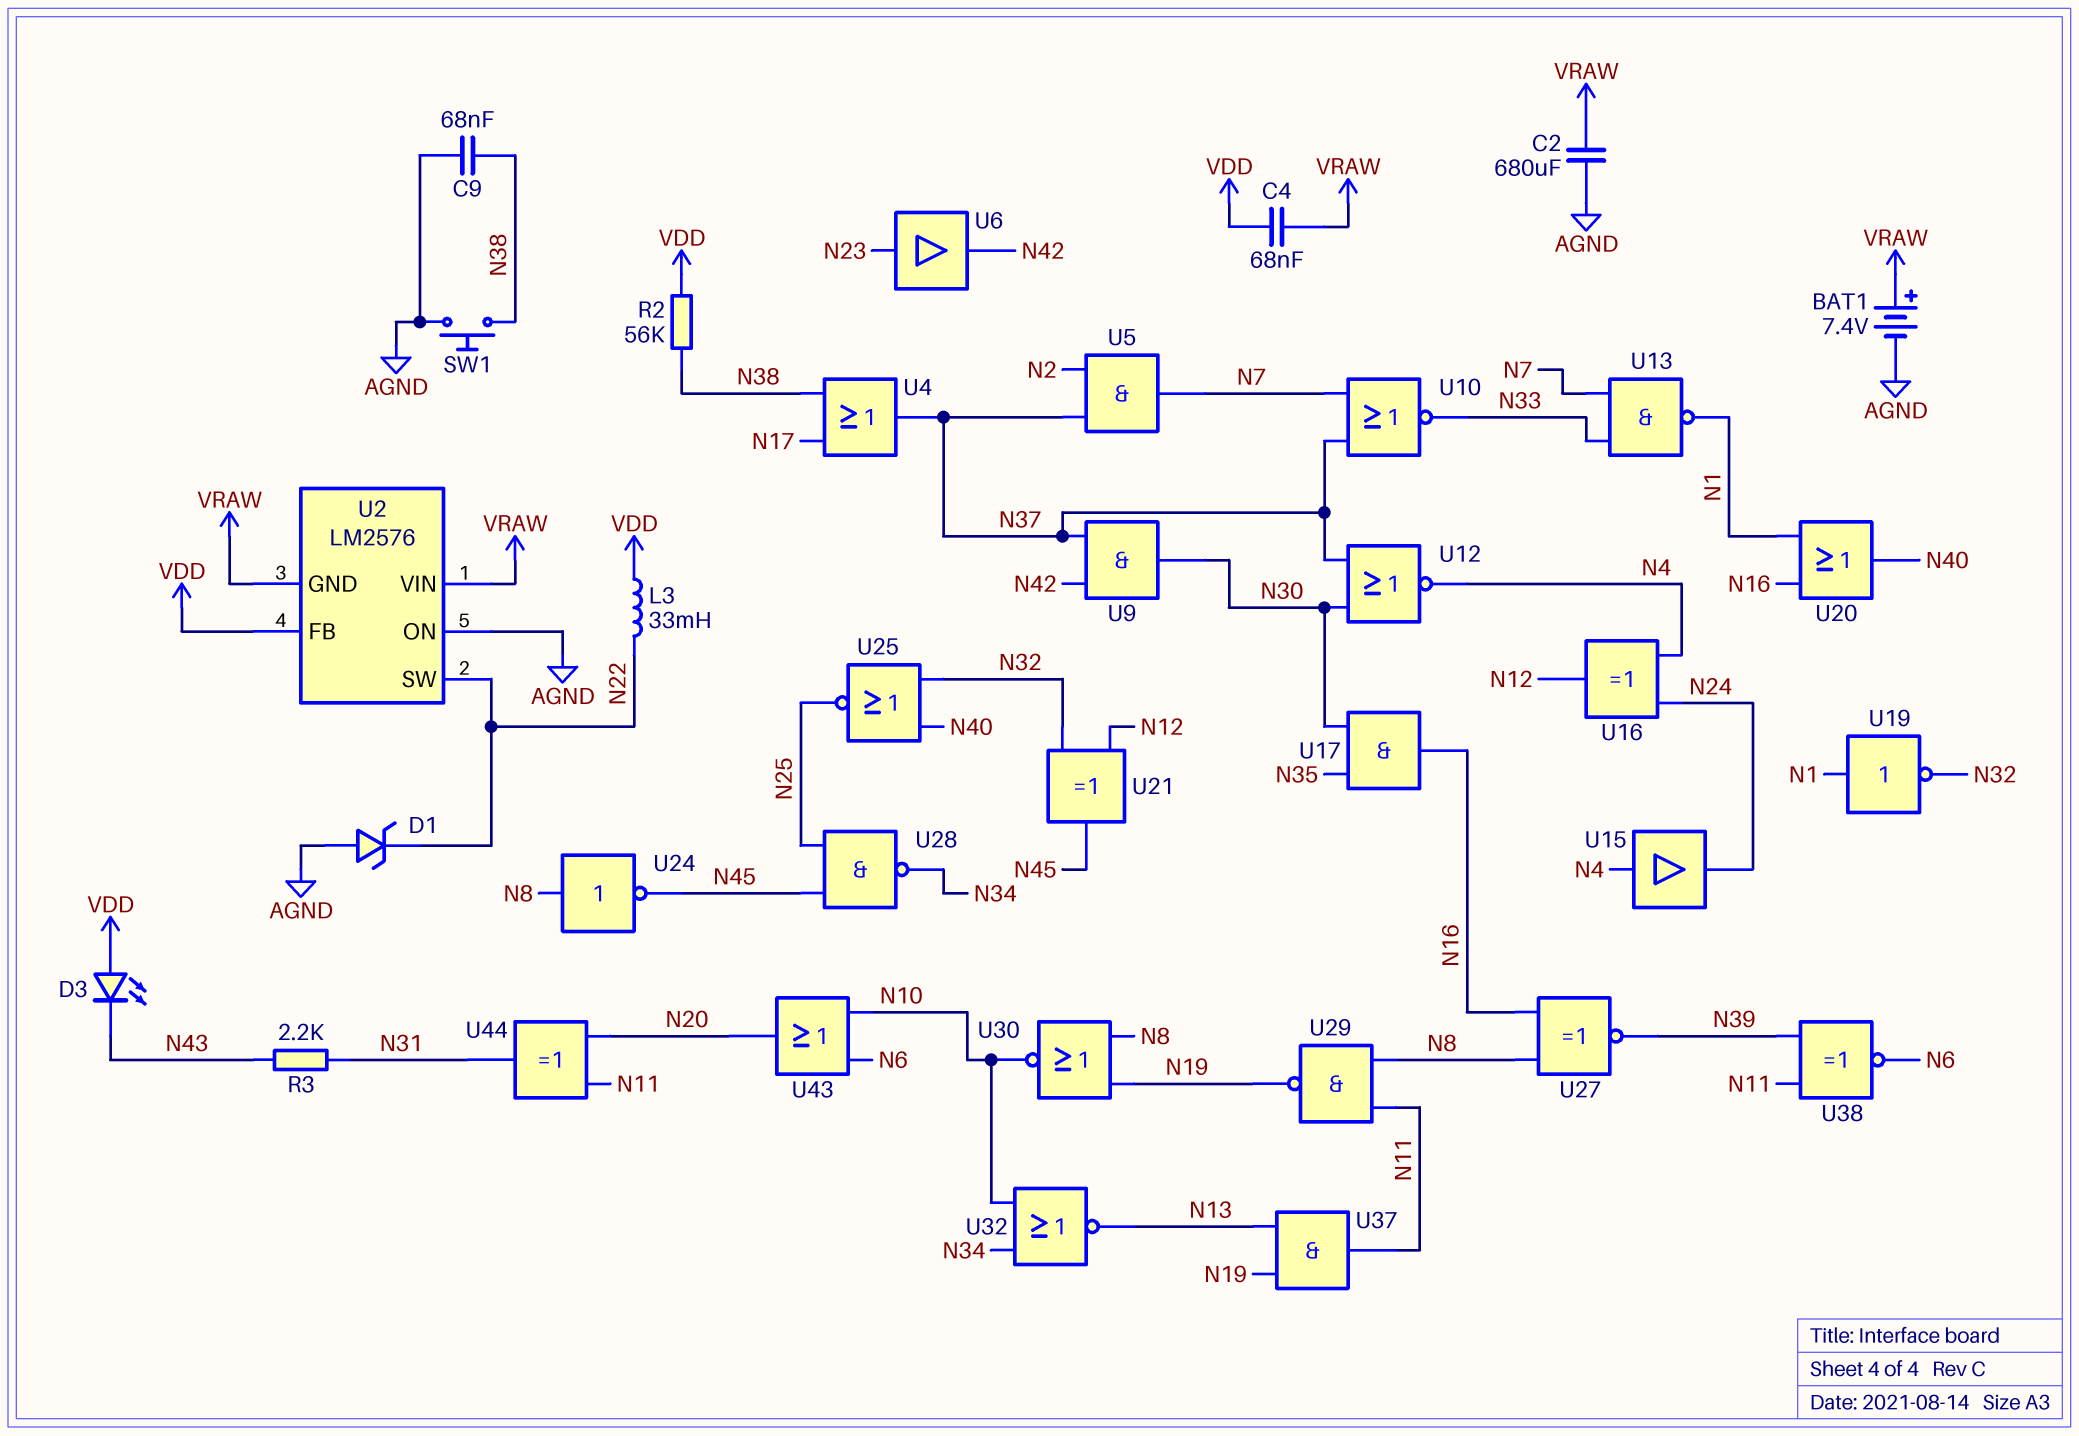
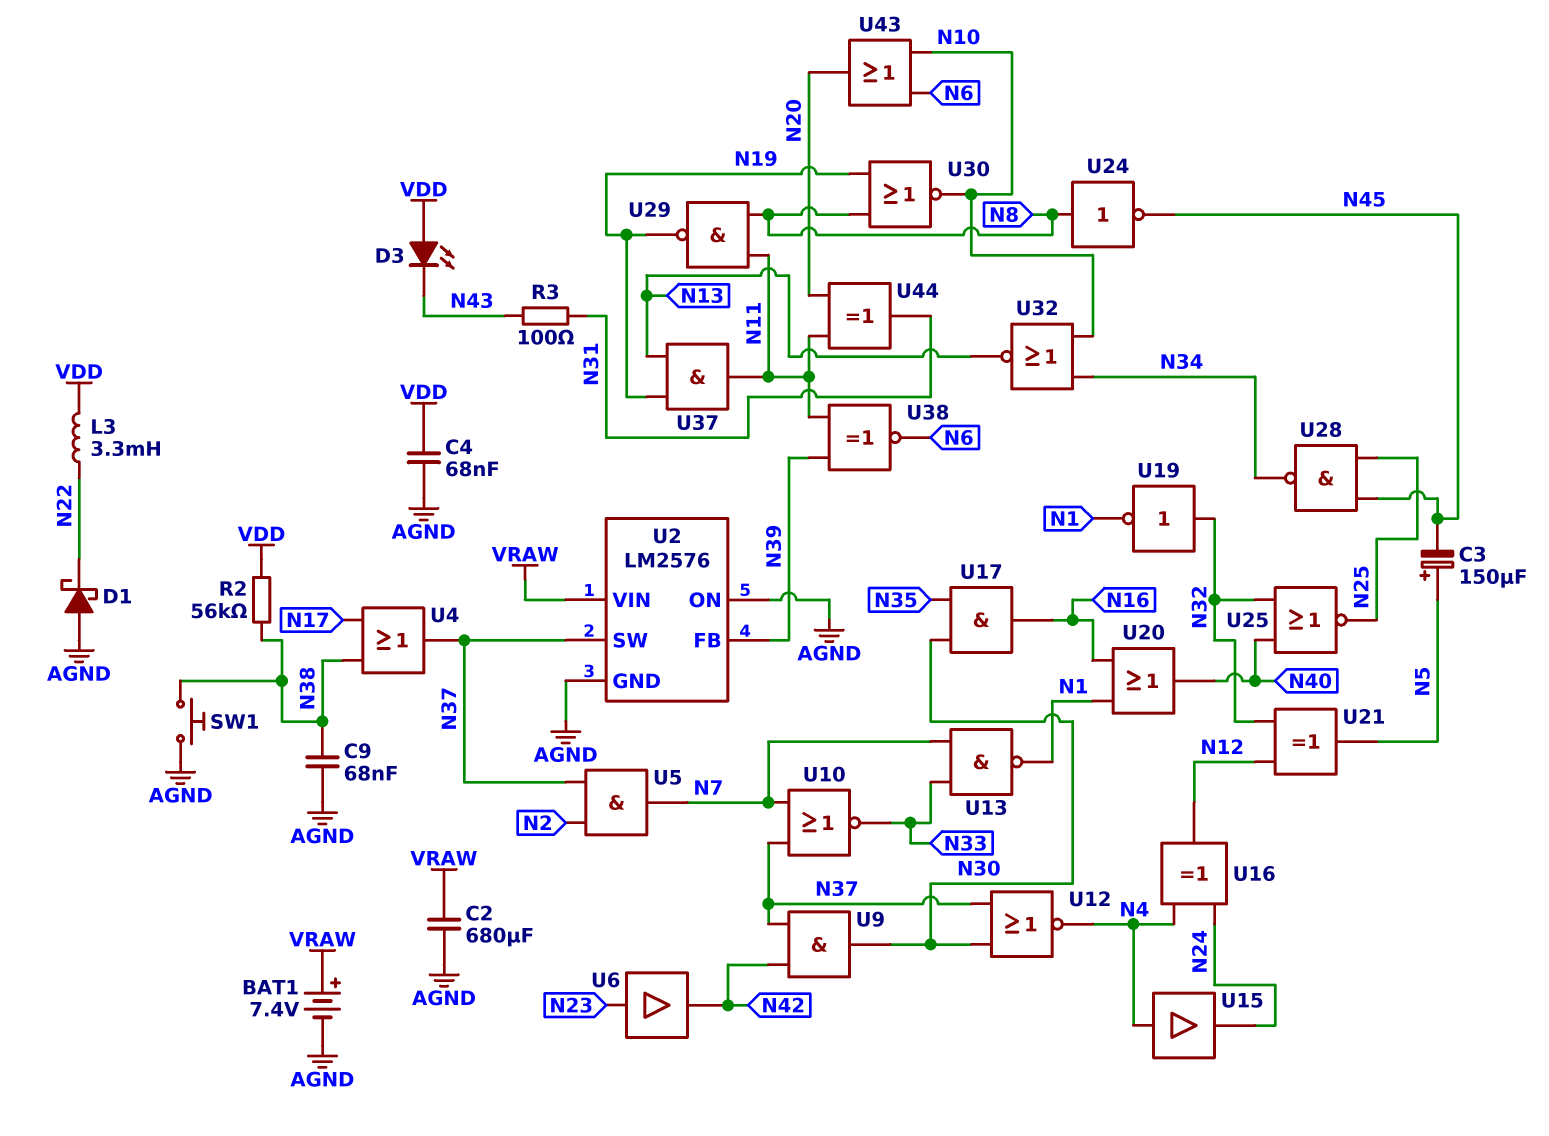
C3: none -> 150uF (plus N5, minus N45)
C4: 68nF (VDD, VRAW) -> 68nF (AGND, VDD)
D1: zener (A AGND, K N22) -> schottky (A AGND, K N22)
L3: 33mH (N22, VDD) -> 3.3mH (N22, VDD)
R3: 2.2k (N31, N43) -> 100 (N31, N43)
U2 pin FB: VDD -> N39
U2 pin GND: VRAW -> AGND
U2 pin SW: N22 -> N37
U19: NOT (in N1, out N32) -> NOT (in N32, out N1)
U21: XOR (in N12, in N32, out N45) -> XOR (in N12, in N32, out N5)
U27: XNOR (in N8, in N16, out N39) -> none

